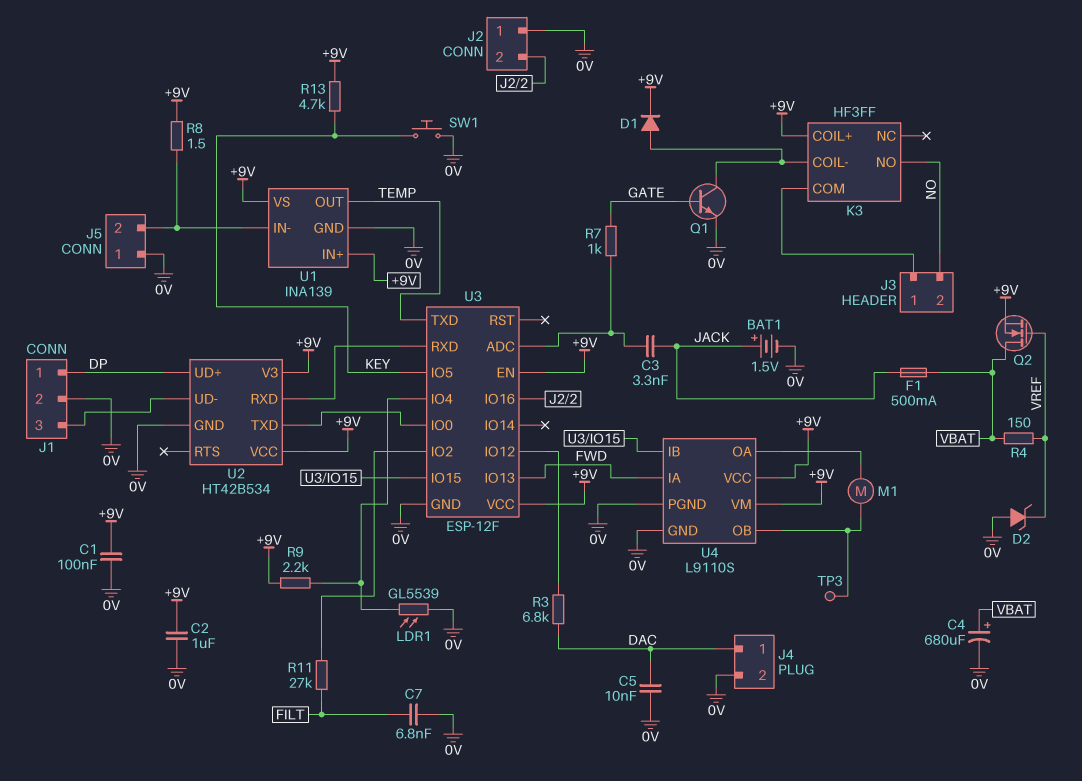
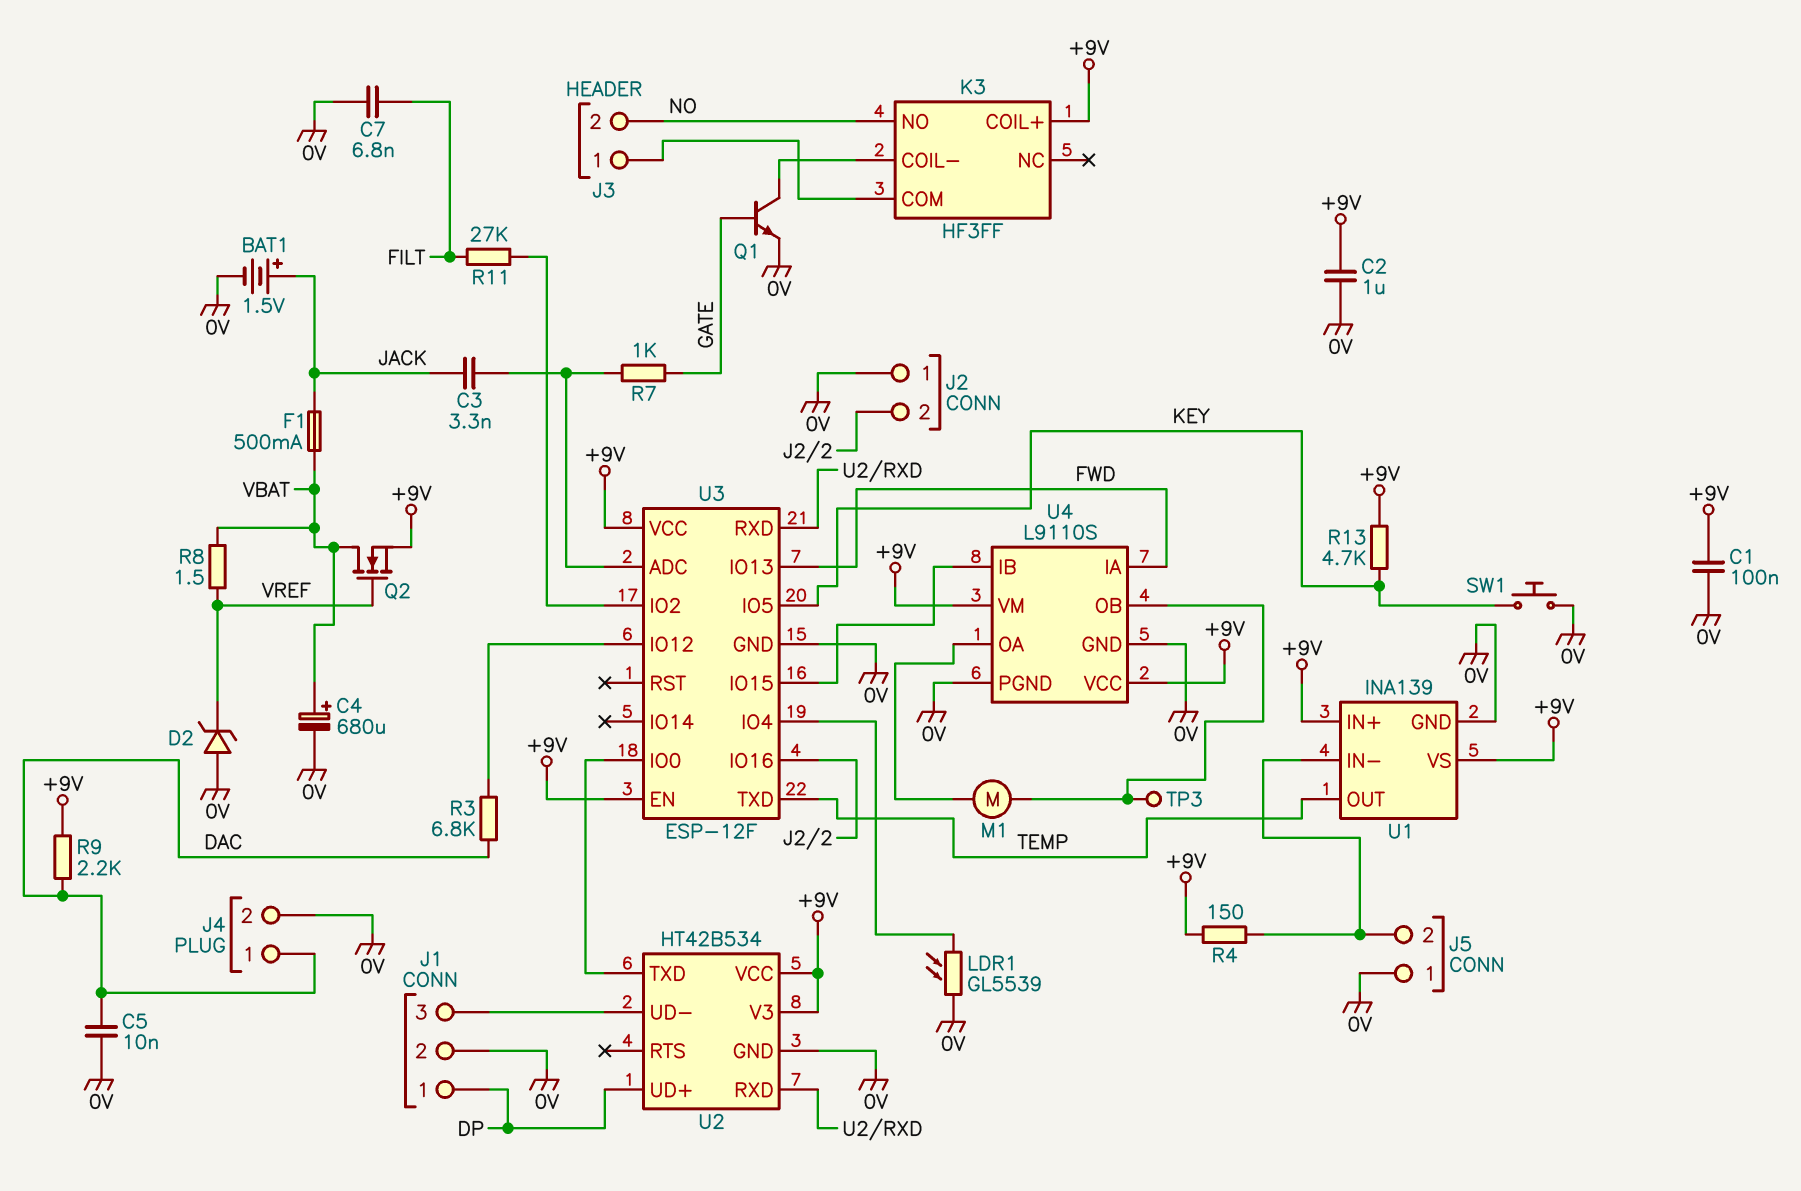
D1: diode (A K3/COIL-, K +9V) -> none
R4: 150 (VBAT, VREF) -> 150 (+9V, J5/2)
R8: 1.5 (+9V, J5/2) -> 1.5 (VBAT, VREF)
R9: 2.2k (+9V, U3/IO4) -> 2.2k (+9V, DAC)

